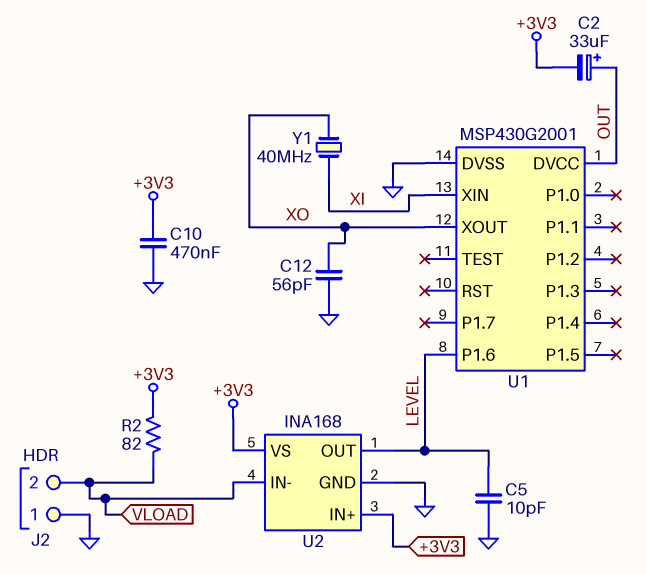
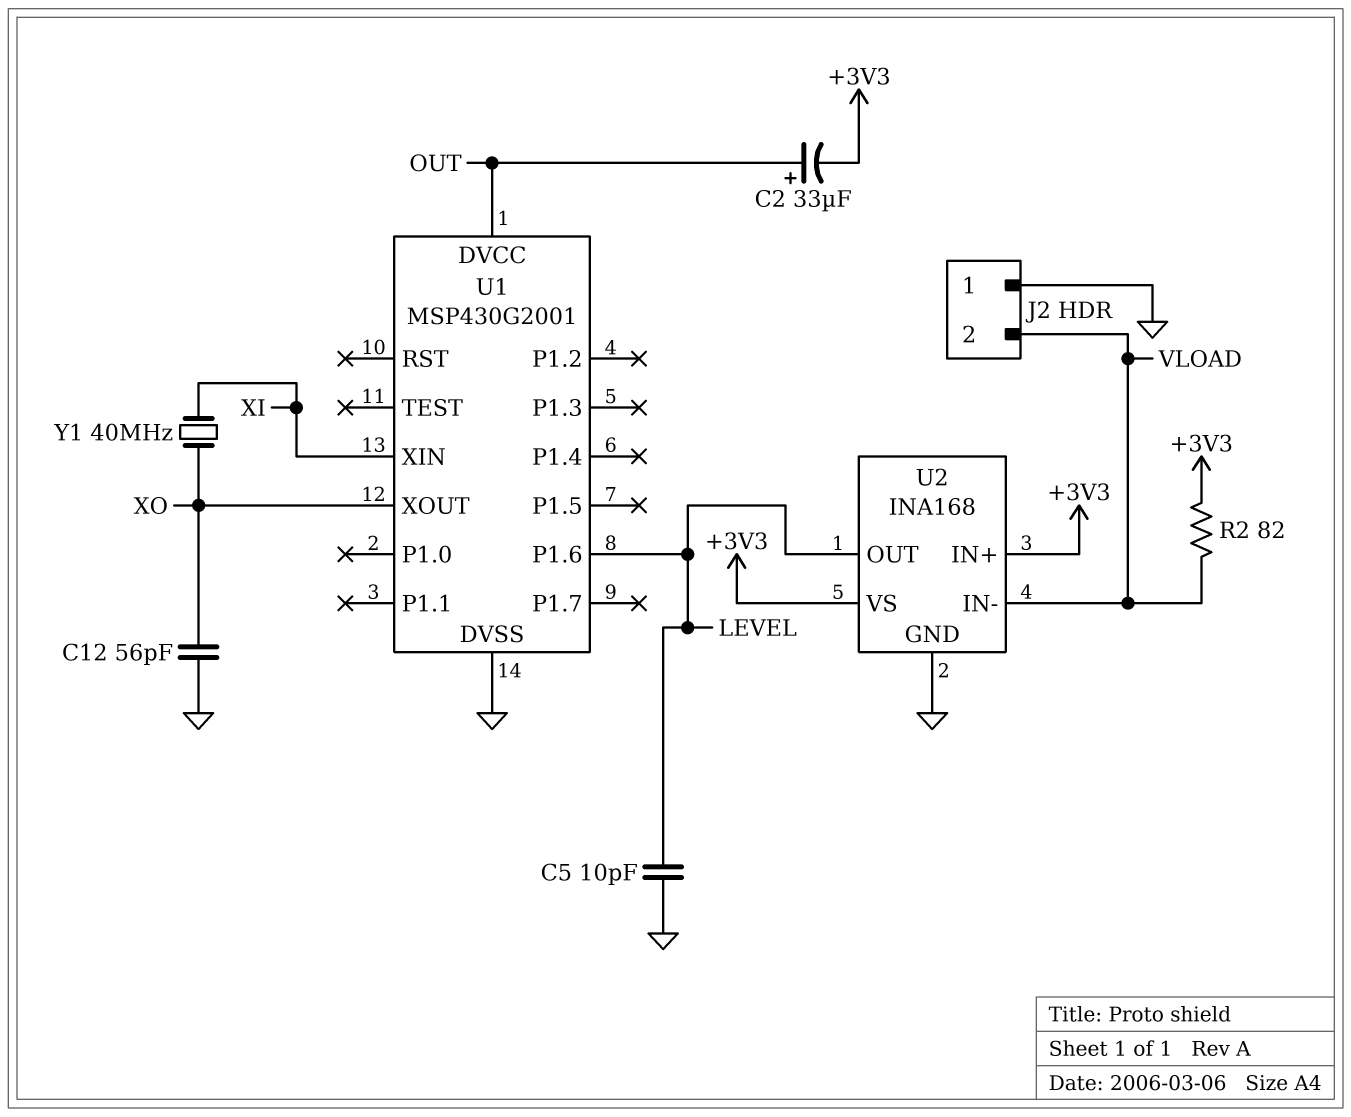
C10: 470nF (+3V3, GND) -> none

